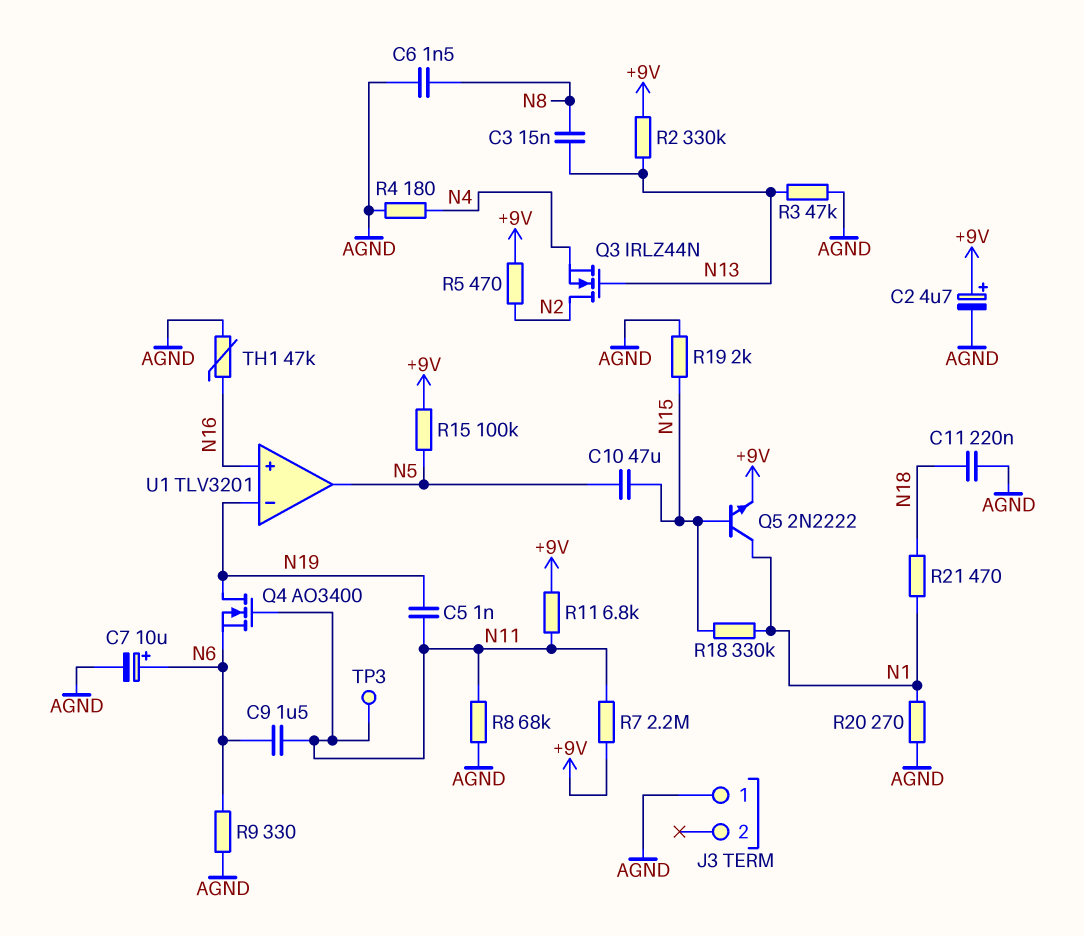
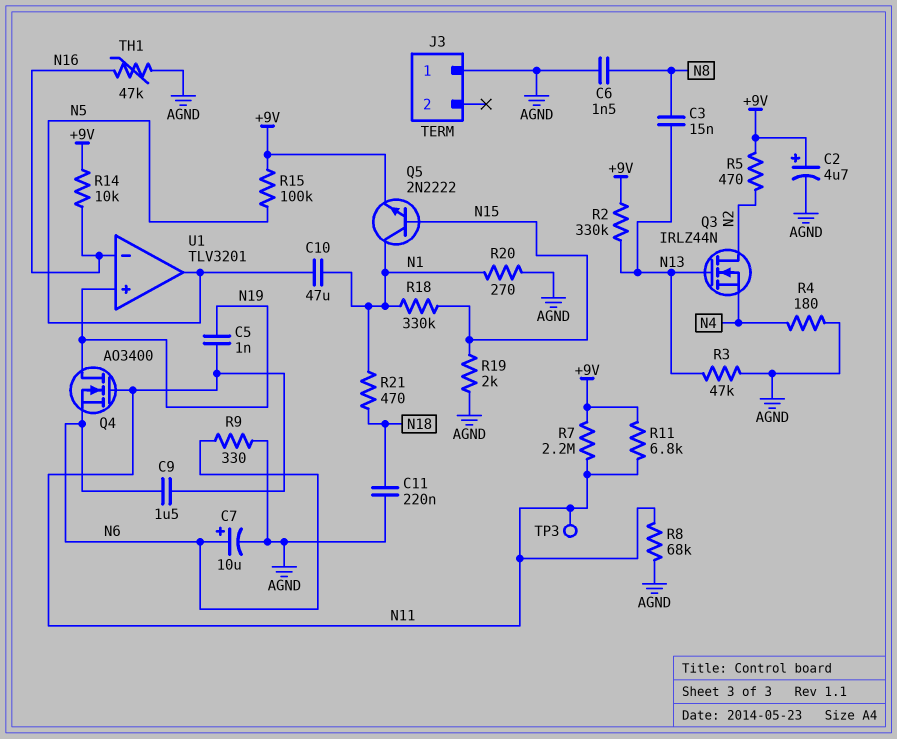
C10: 47uF (N5, N15) -> 47uF (N1, N5)
R14: none -> 10k (+9V, N16)
U1 pin in+: N16 -> N19
U1 pin in-: N19 -> N16

